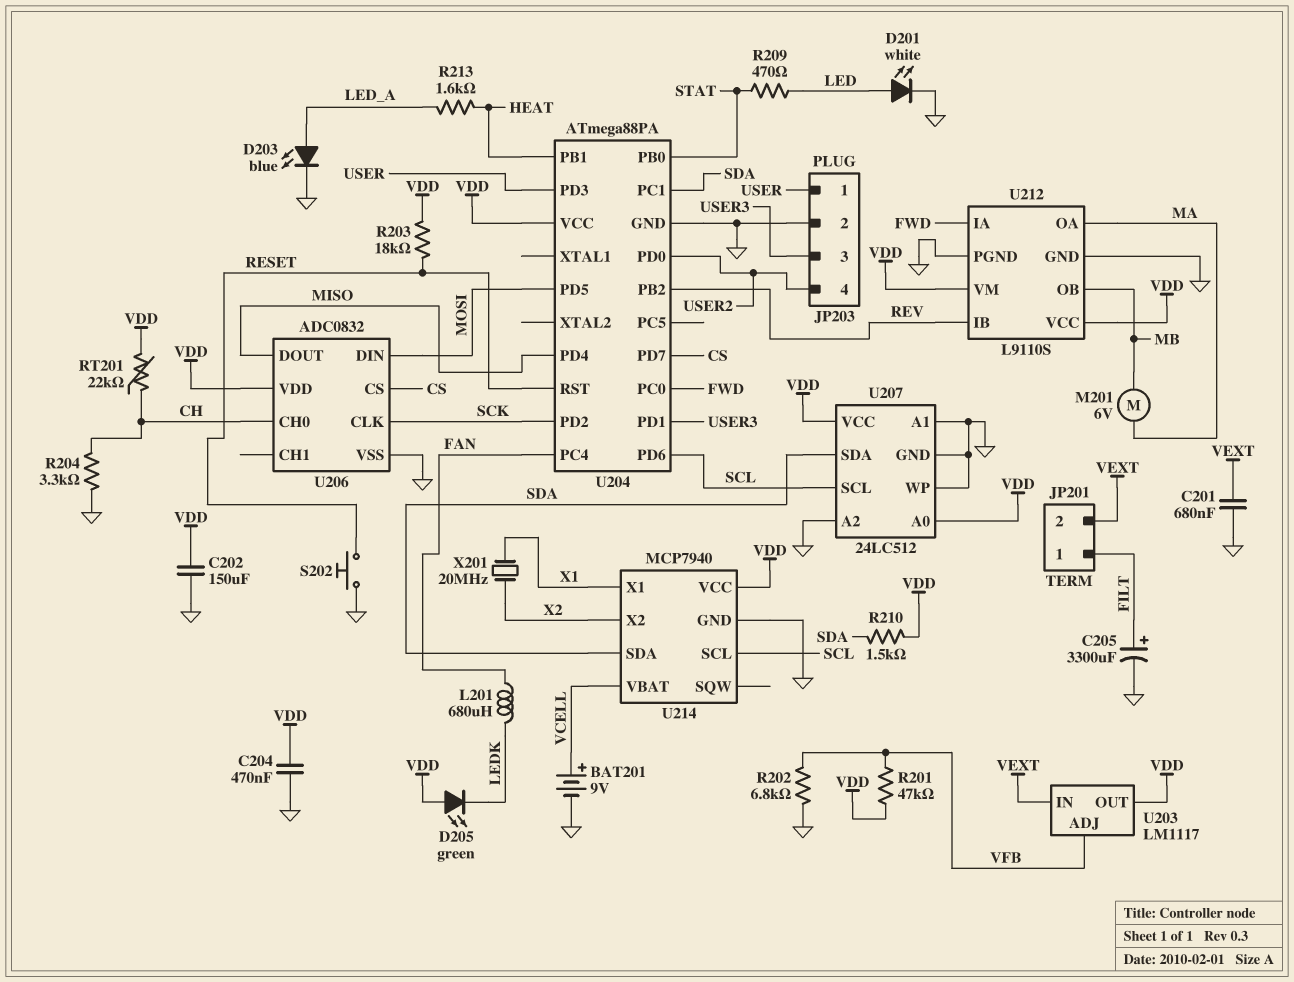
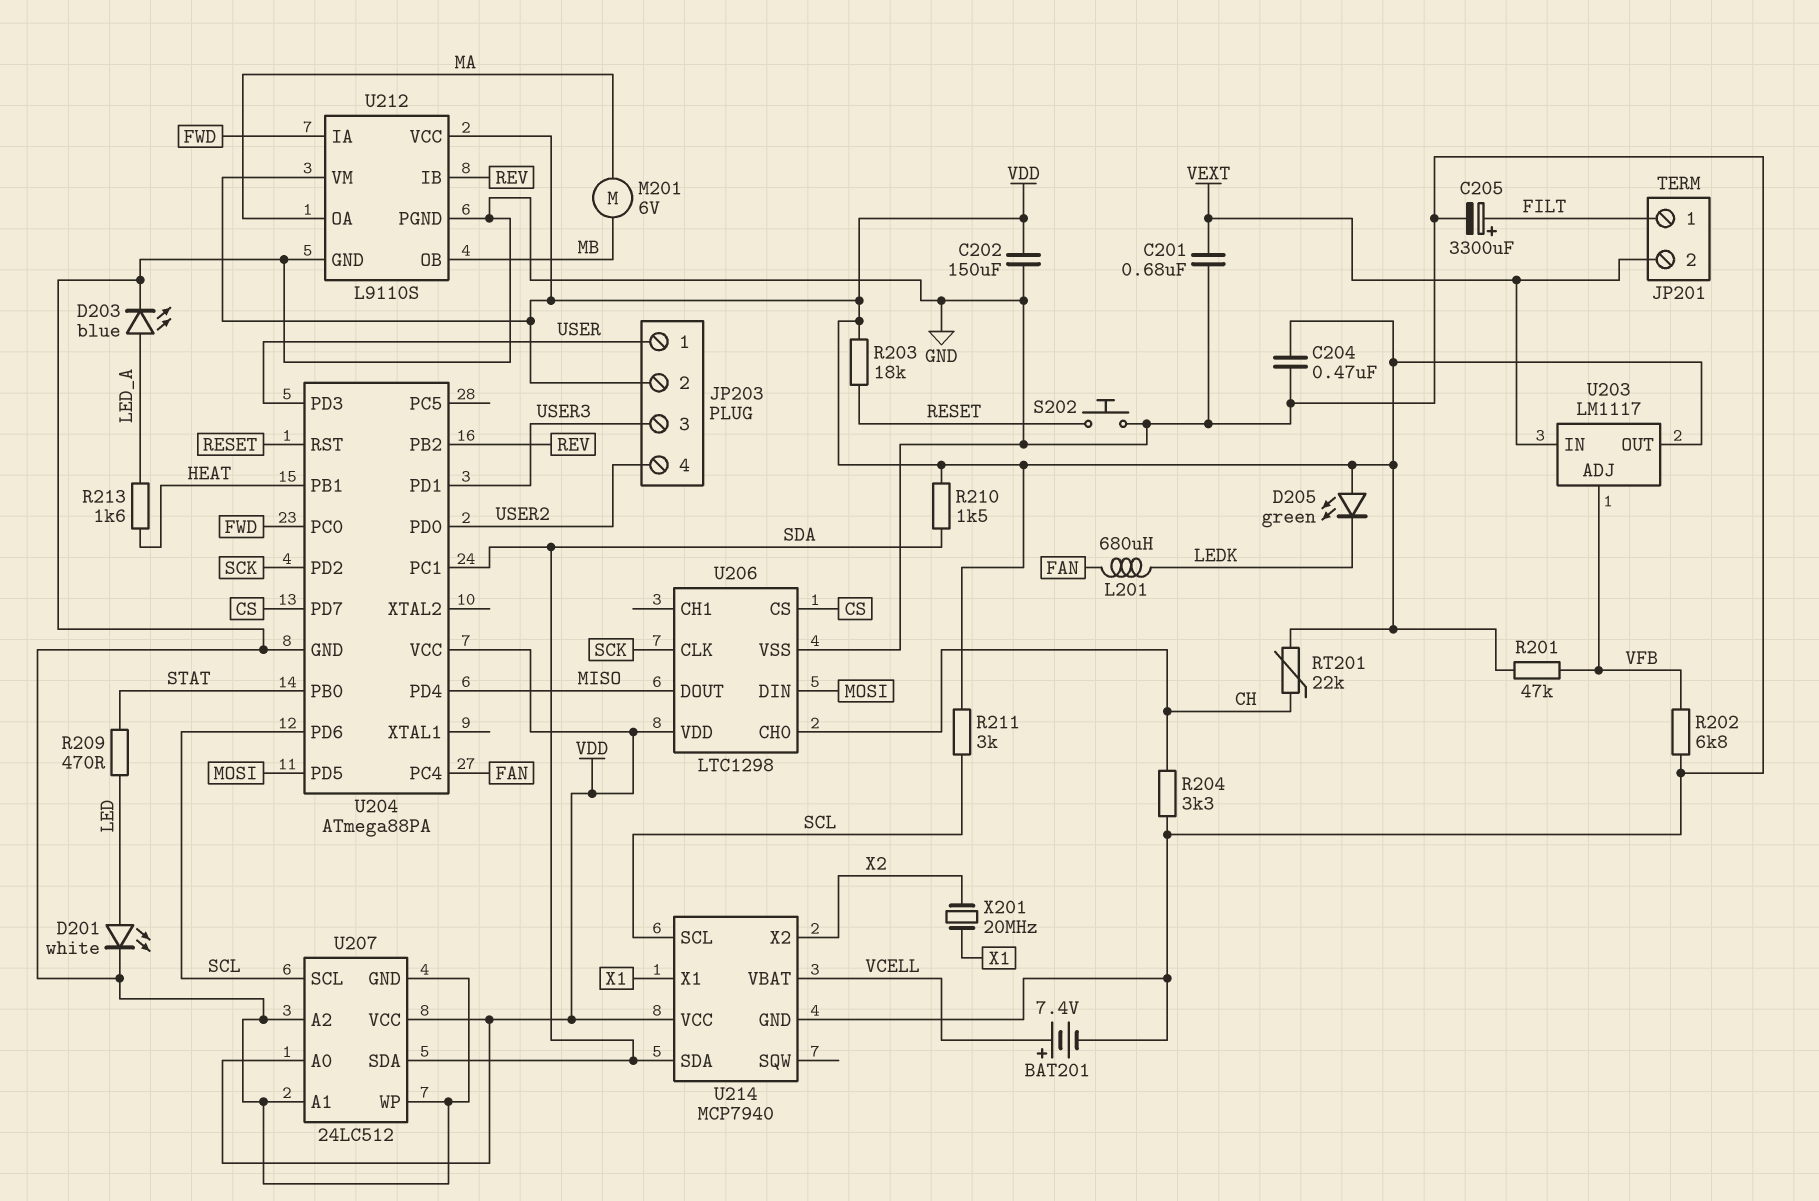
BAT201: 9V (plus VCELL, minus GND) -> 7.4V (plus VCELL, minus GND)
JP203 pin 2: GND -> VDD
R211: none -> 3k (SCL, VDD)
U206: ADC0832 -> LTC1298

